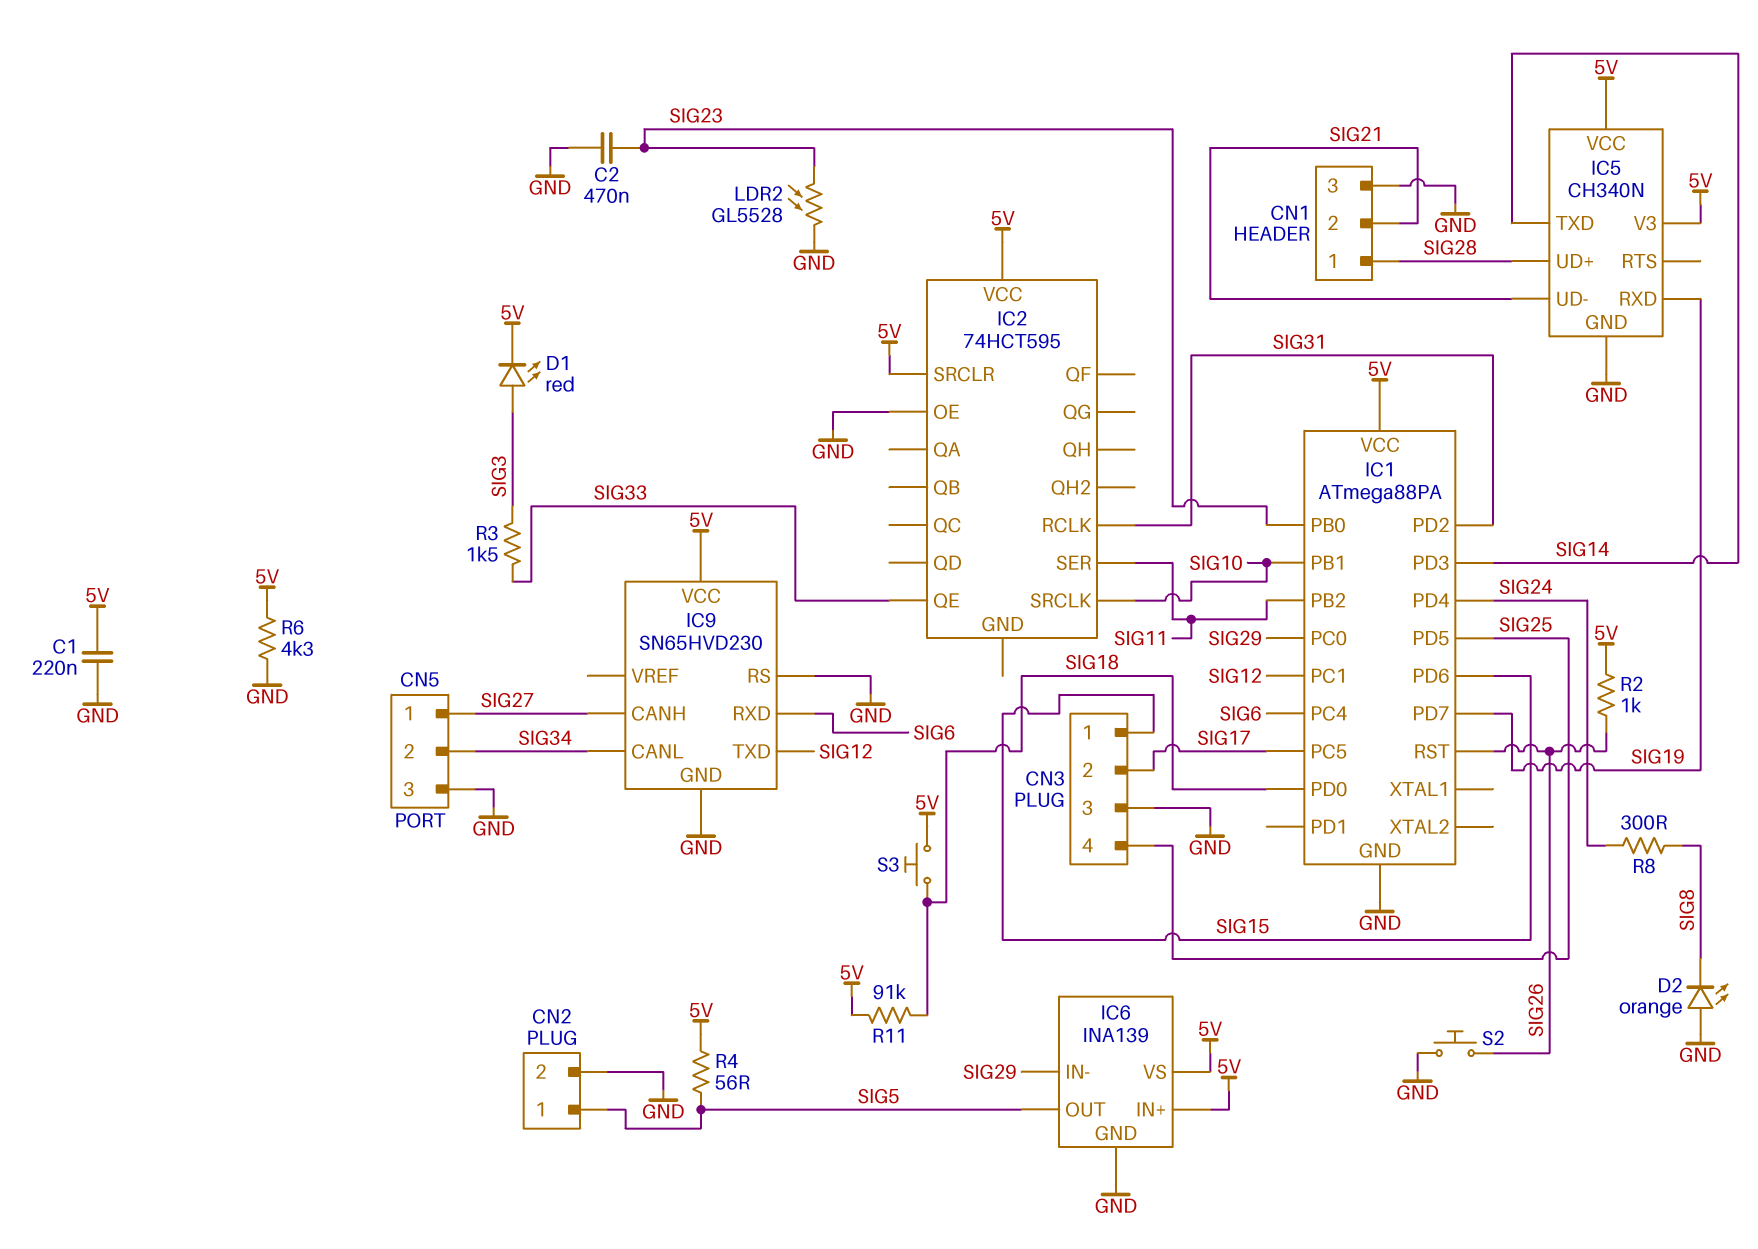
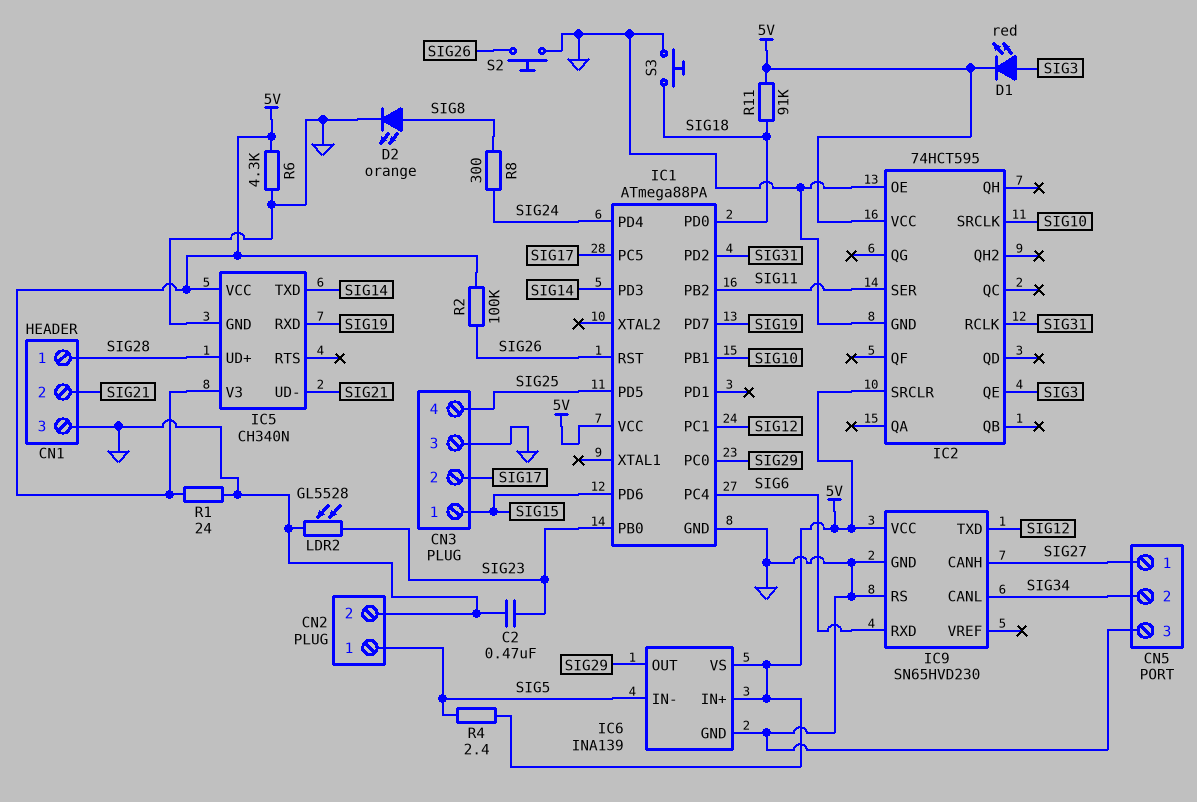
C1: 220nF (5V, GND) -> none
D2: LED orange (A GND, K SIG8) -> LED orange (A SIG8, K GND)
IC2 pin GND: none -> GND
IC2 pin QE: SIG33 -> SIG3
IC6 pin IN-: SIG29 -> SIG5
IC6 pin OUT: SIG5 -> SIG29
R1: none -> 24 (5V, GND)
R2: 1k (5V, SIG26) -> 100k (5V, SIG26)
R3: 1.5k (SIG3, SIG33) -> none
R4: 56 (5V, SIG5) -> 2.4 (5V, SIG5)
S3: button (5V, SIG18) -> button (GND, SIG18)

